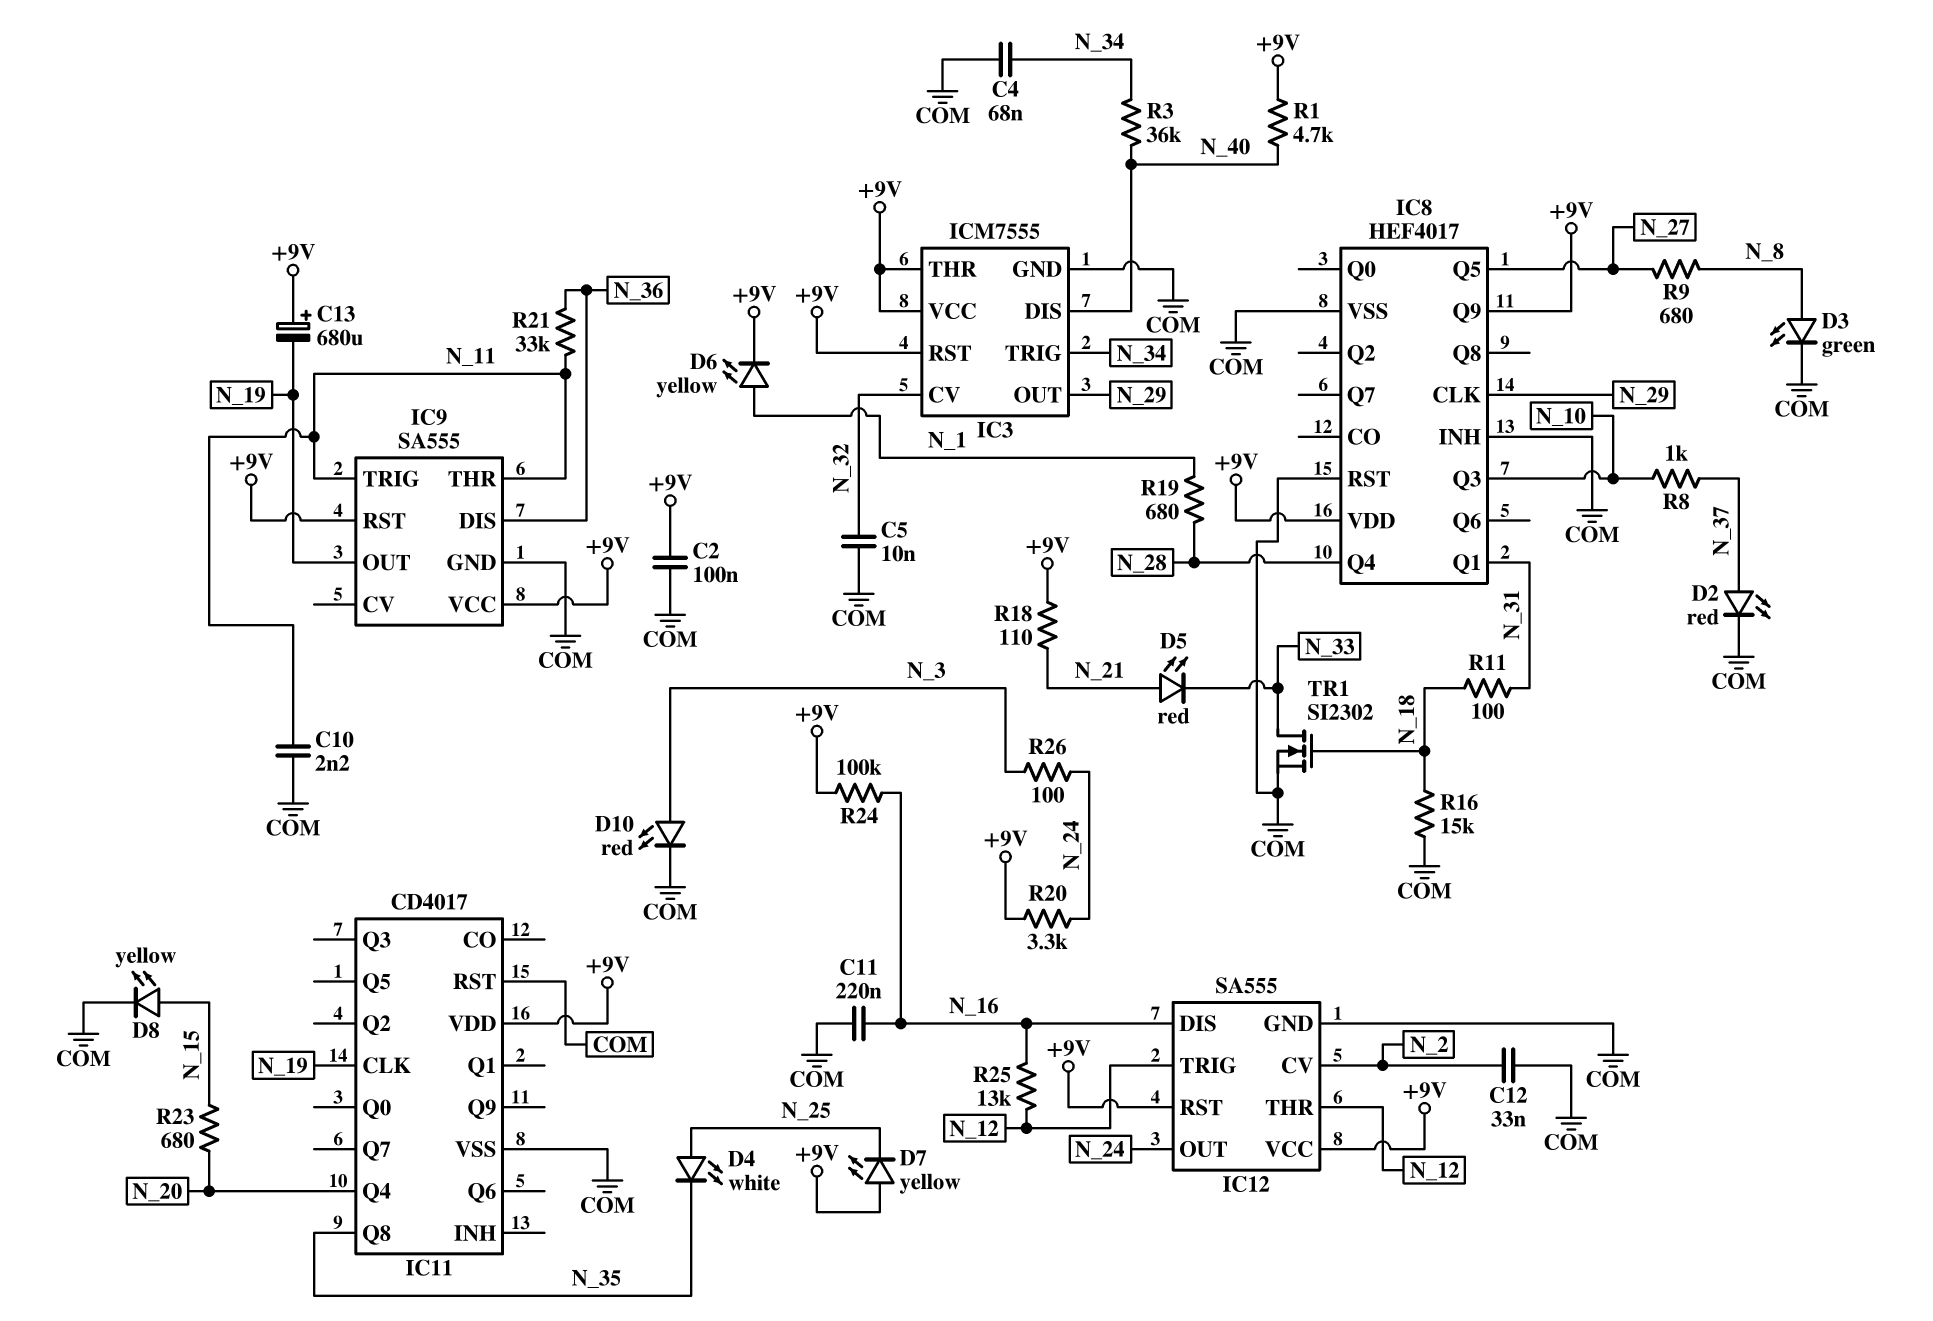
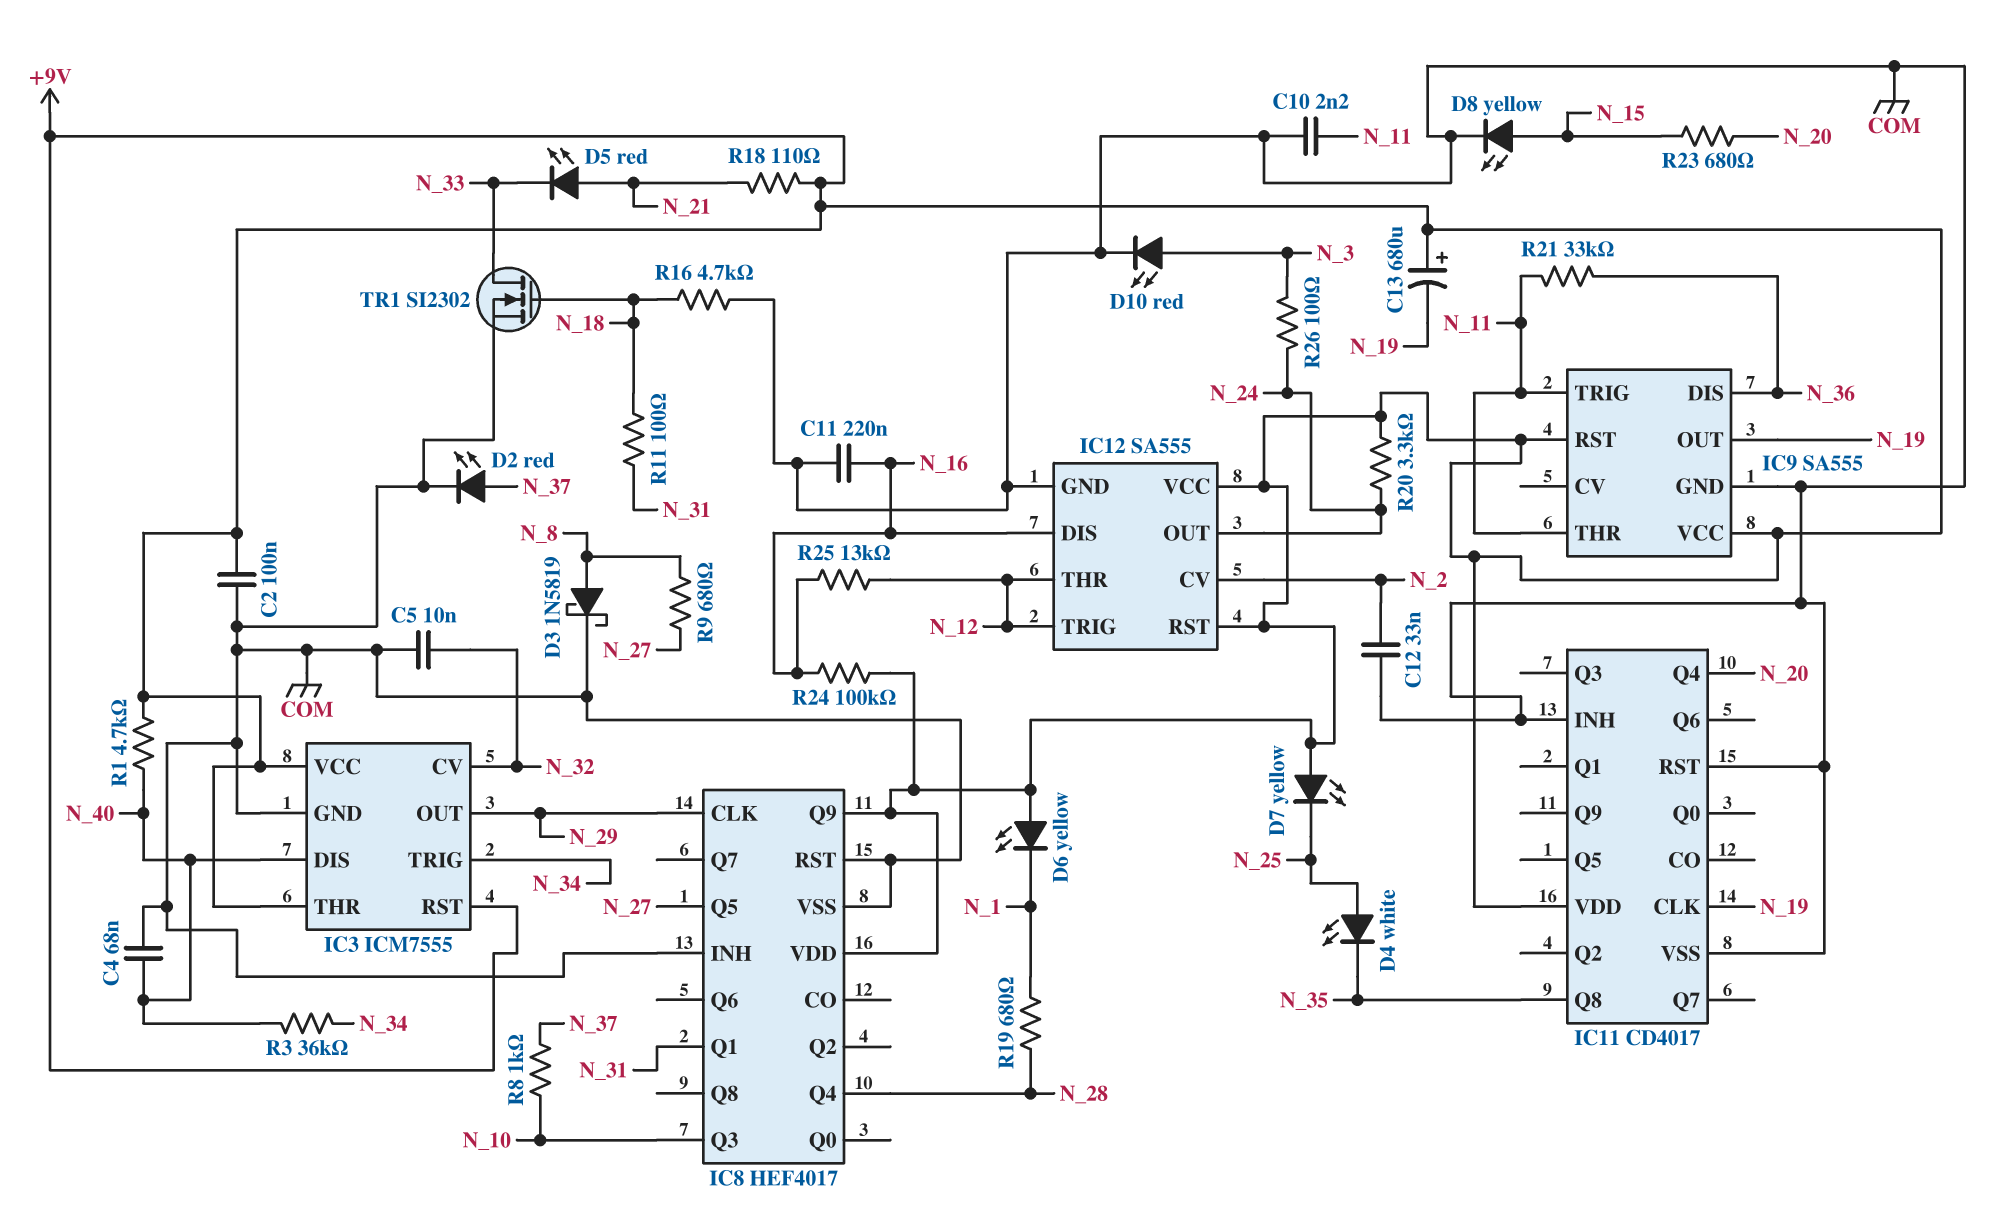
C4: 68nF (COM, N_34) -> 68nF (COM, N_40)
D3: LED green (A N_8, K COM) -> schottky 1N5819 (A N_8, K COM)
D6: LED yellow (A N_1, K +9V) -> LED yellow (A +9V, K N_1)
IC11 pin INH: none -> COM
R16: 15k (COM, N_18) -> 4.7k (COM, N_18)

